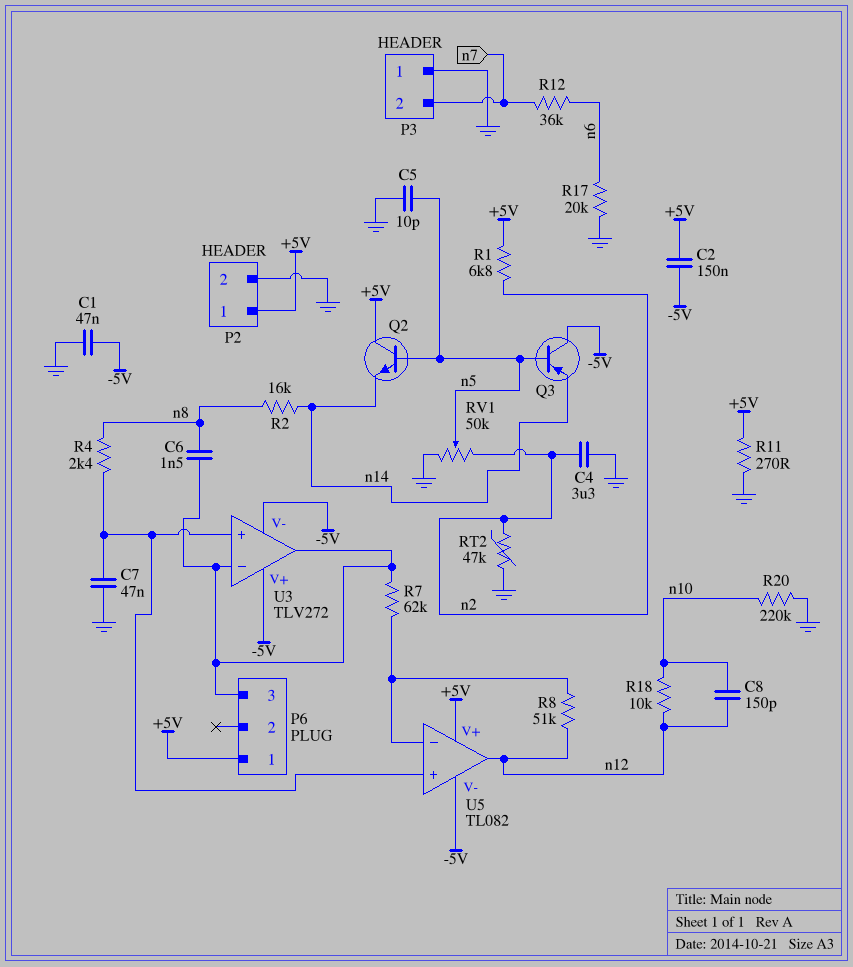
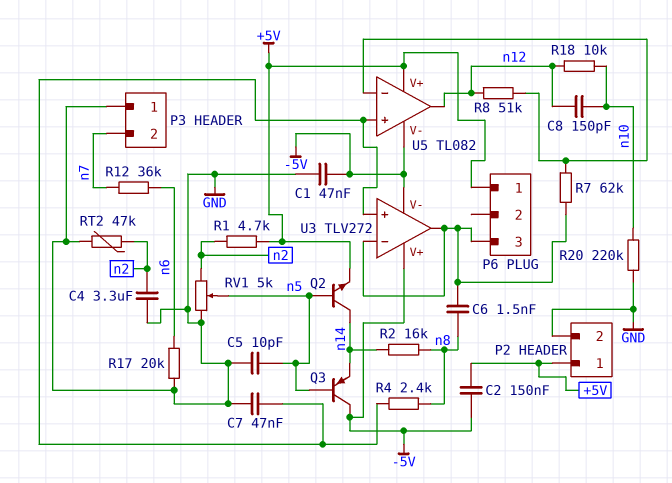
Q2: NPN (B n5, C +5V, E n14) -> NPN (B n5, C n14, E +5V)
R1: 6.8k (+5V, n2) -> 4.7k (+5V, n2)
R11: 270 (+5V, GND) -> none
RV1: 50k (GND, n2, wiper n5) -> 5k (GND, n2, wiper n5)

